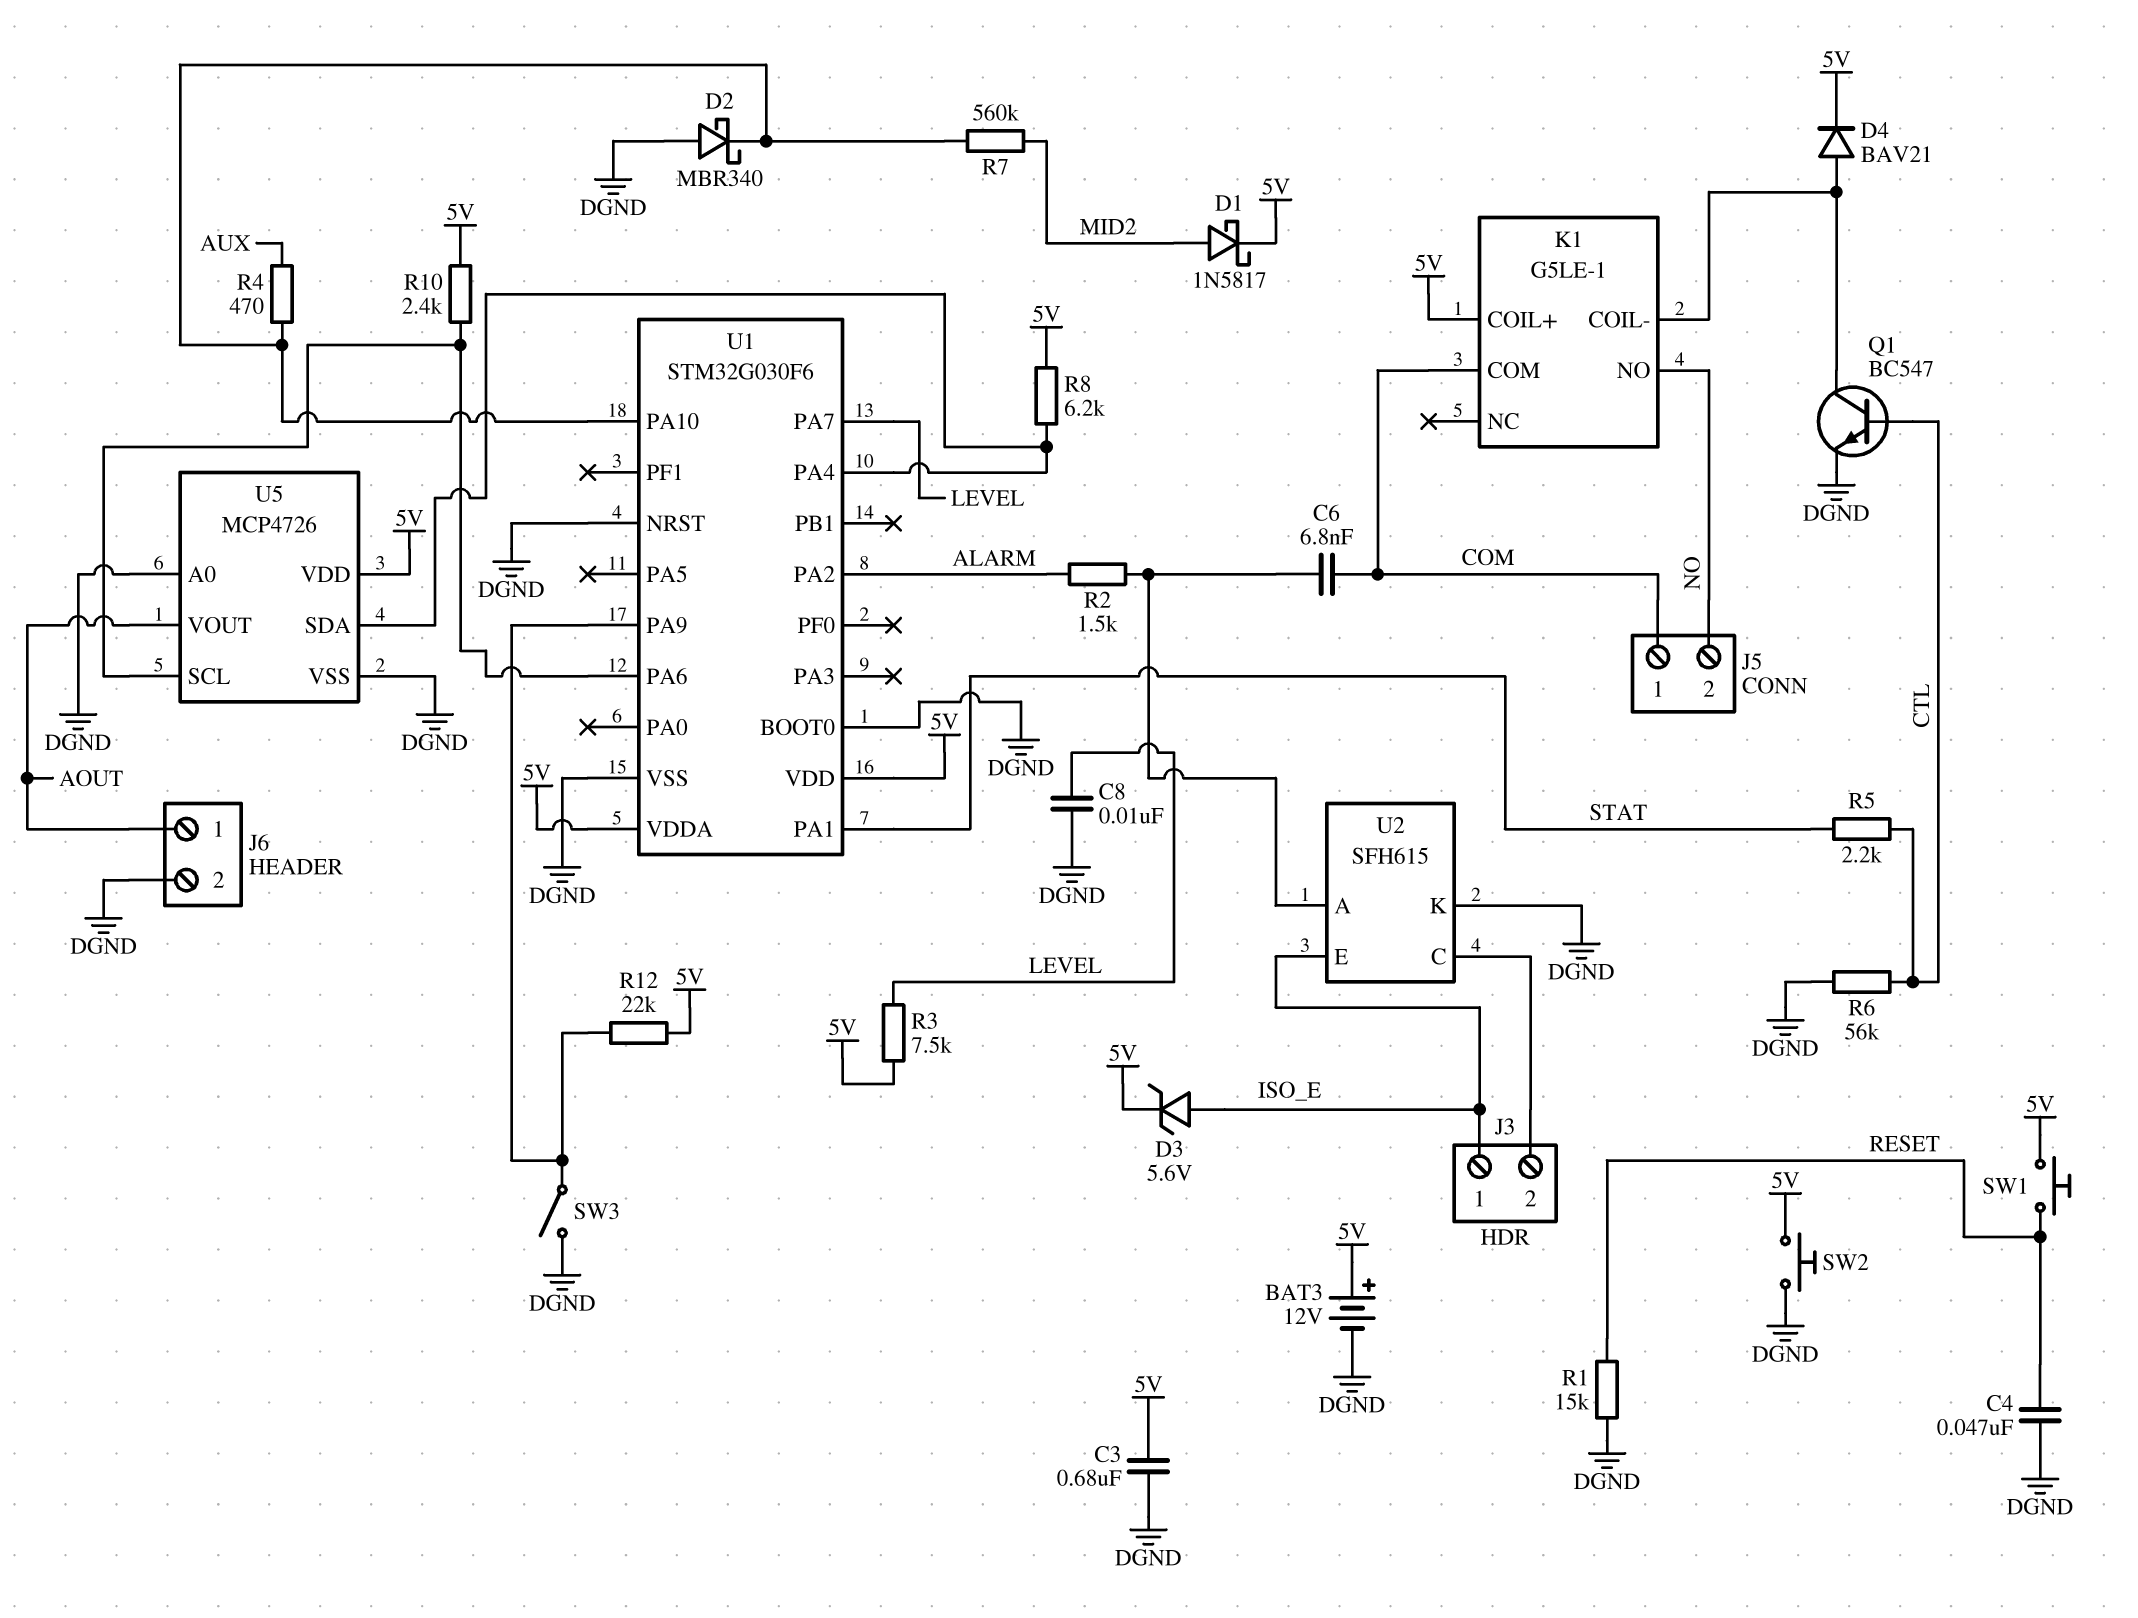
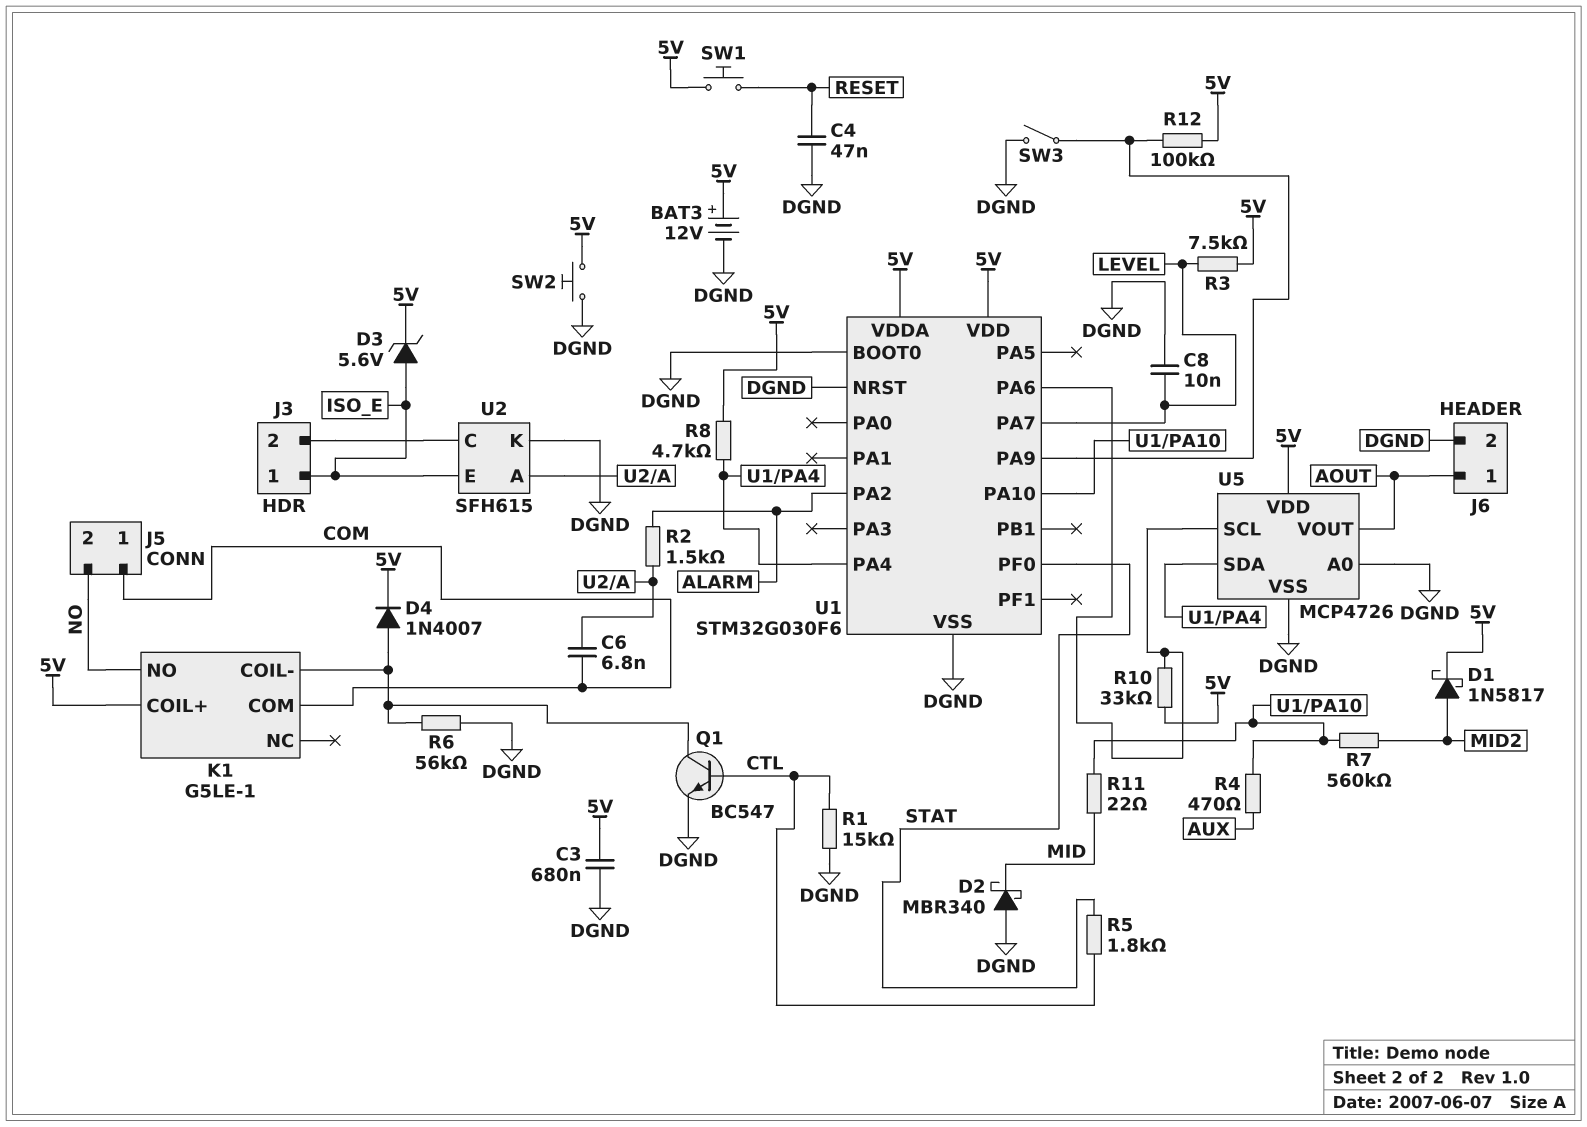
D2: schottky MBR340 (A DGND, K U1/PA10) -> schottky MBR340 (A DGND, K MID)
D4: diode BAV21 (A K1/COIL-, K 5V) -> diode 1N4007 (A K1/COIL-, K 5V)
R1: 15k (DGND, RESET) -> 15k (CTL, DGND)
R5: 2.2k (CTL, STAT) -> 1.8k (CTL, STAT)
R6: 56k (CTL, DGND) -> 56k (DGND, K1/COIL-)
R8: 6.2k (5V, U1/PA4) -> 4.7k (5V, U1/PA4)
R10: 2.4k (5V, U1/PA6) -> 33k (5V, U1/PA6)
R11: none -> 22 (MID, U1/PA10)
R12: 22k (5V, U1/PA9) -> 100k (5V, U1/PA9)
U1 pin PA1: STAT -> none
U1 pin PF0: none -> STAT

